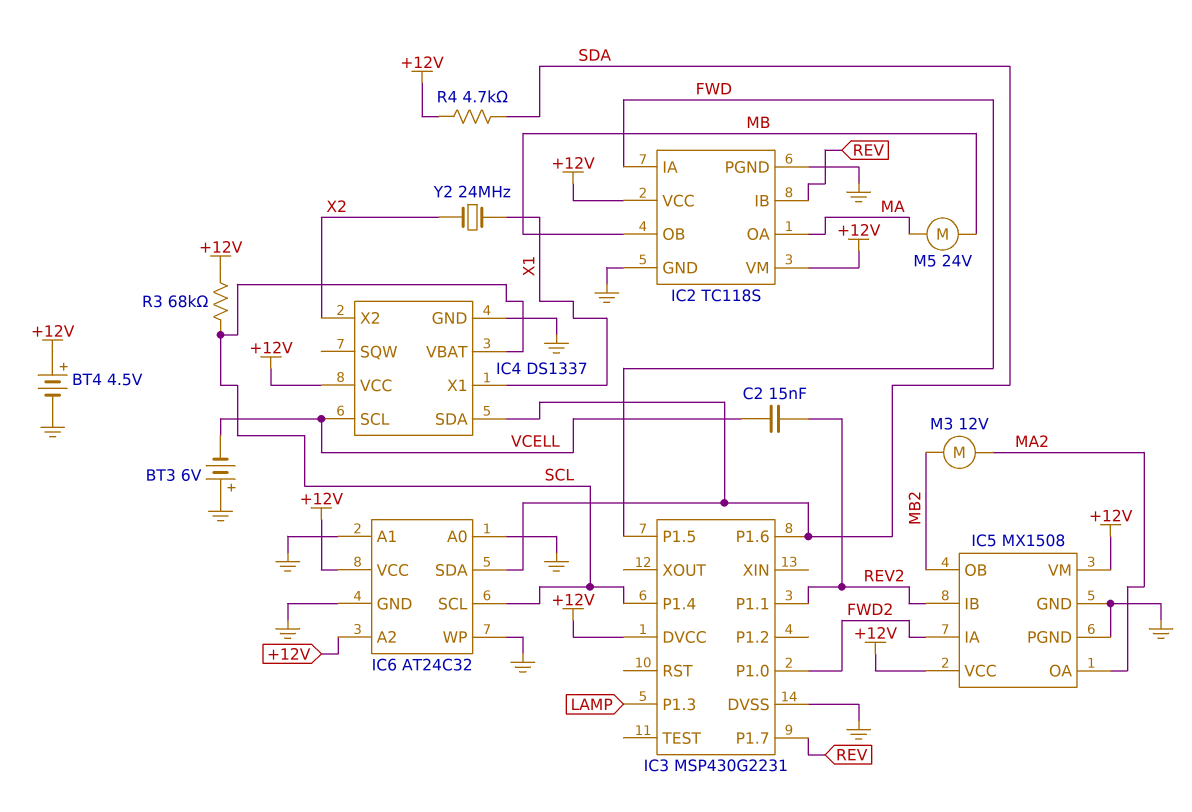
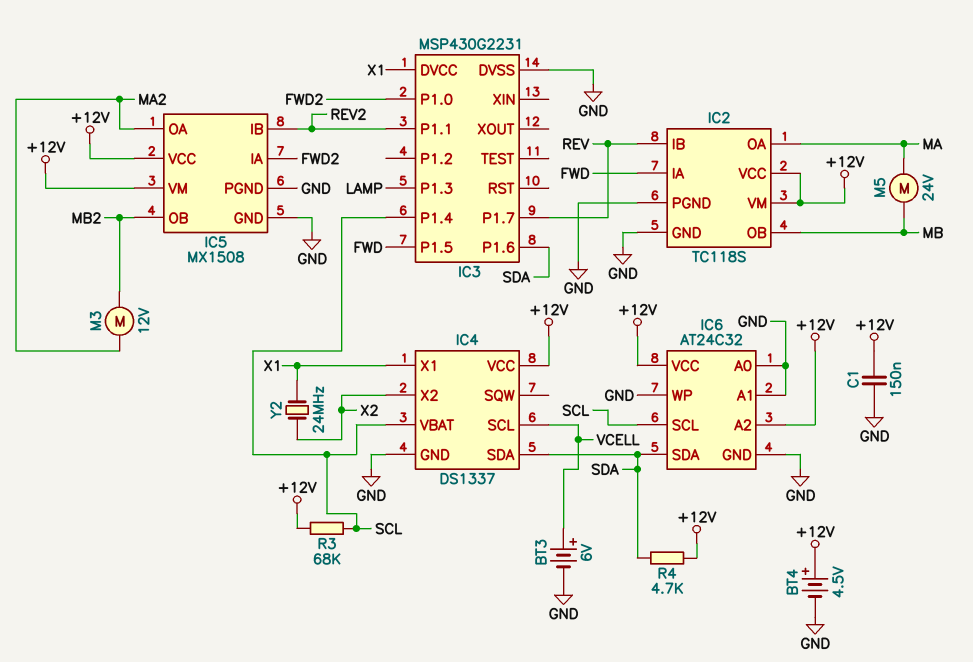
BT3: 6V (plus GND, minus VCELL) -> 6V (plus VCELL, minus GND)
C1: none -> 150nF (+12V, GND)
C2: 15nF (REV2, VCELL) -> none
IC3 pin DVCC: +12V -> X1

